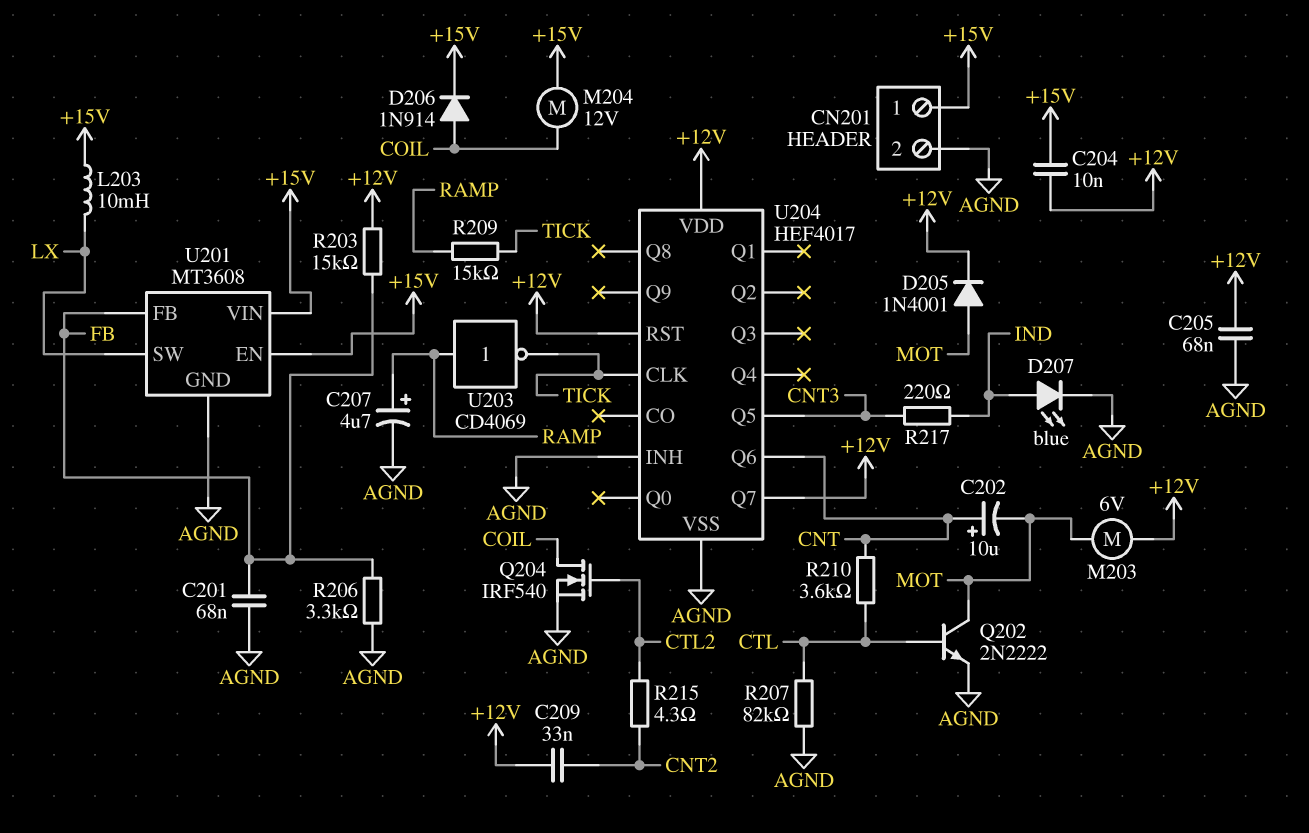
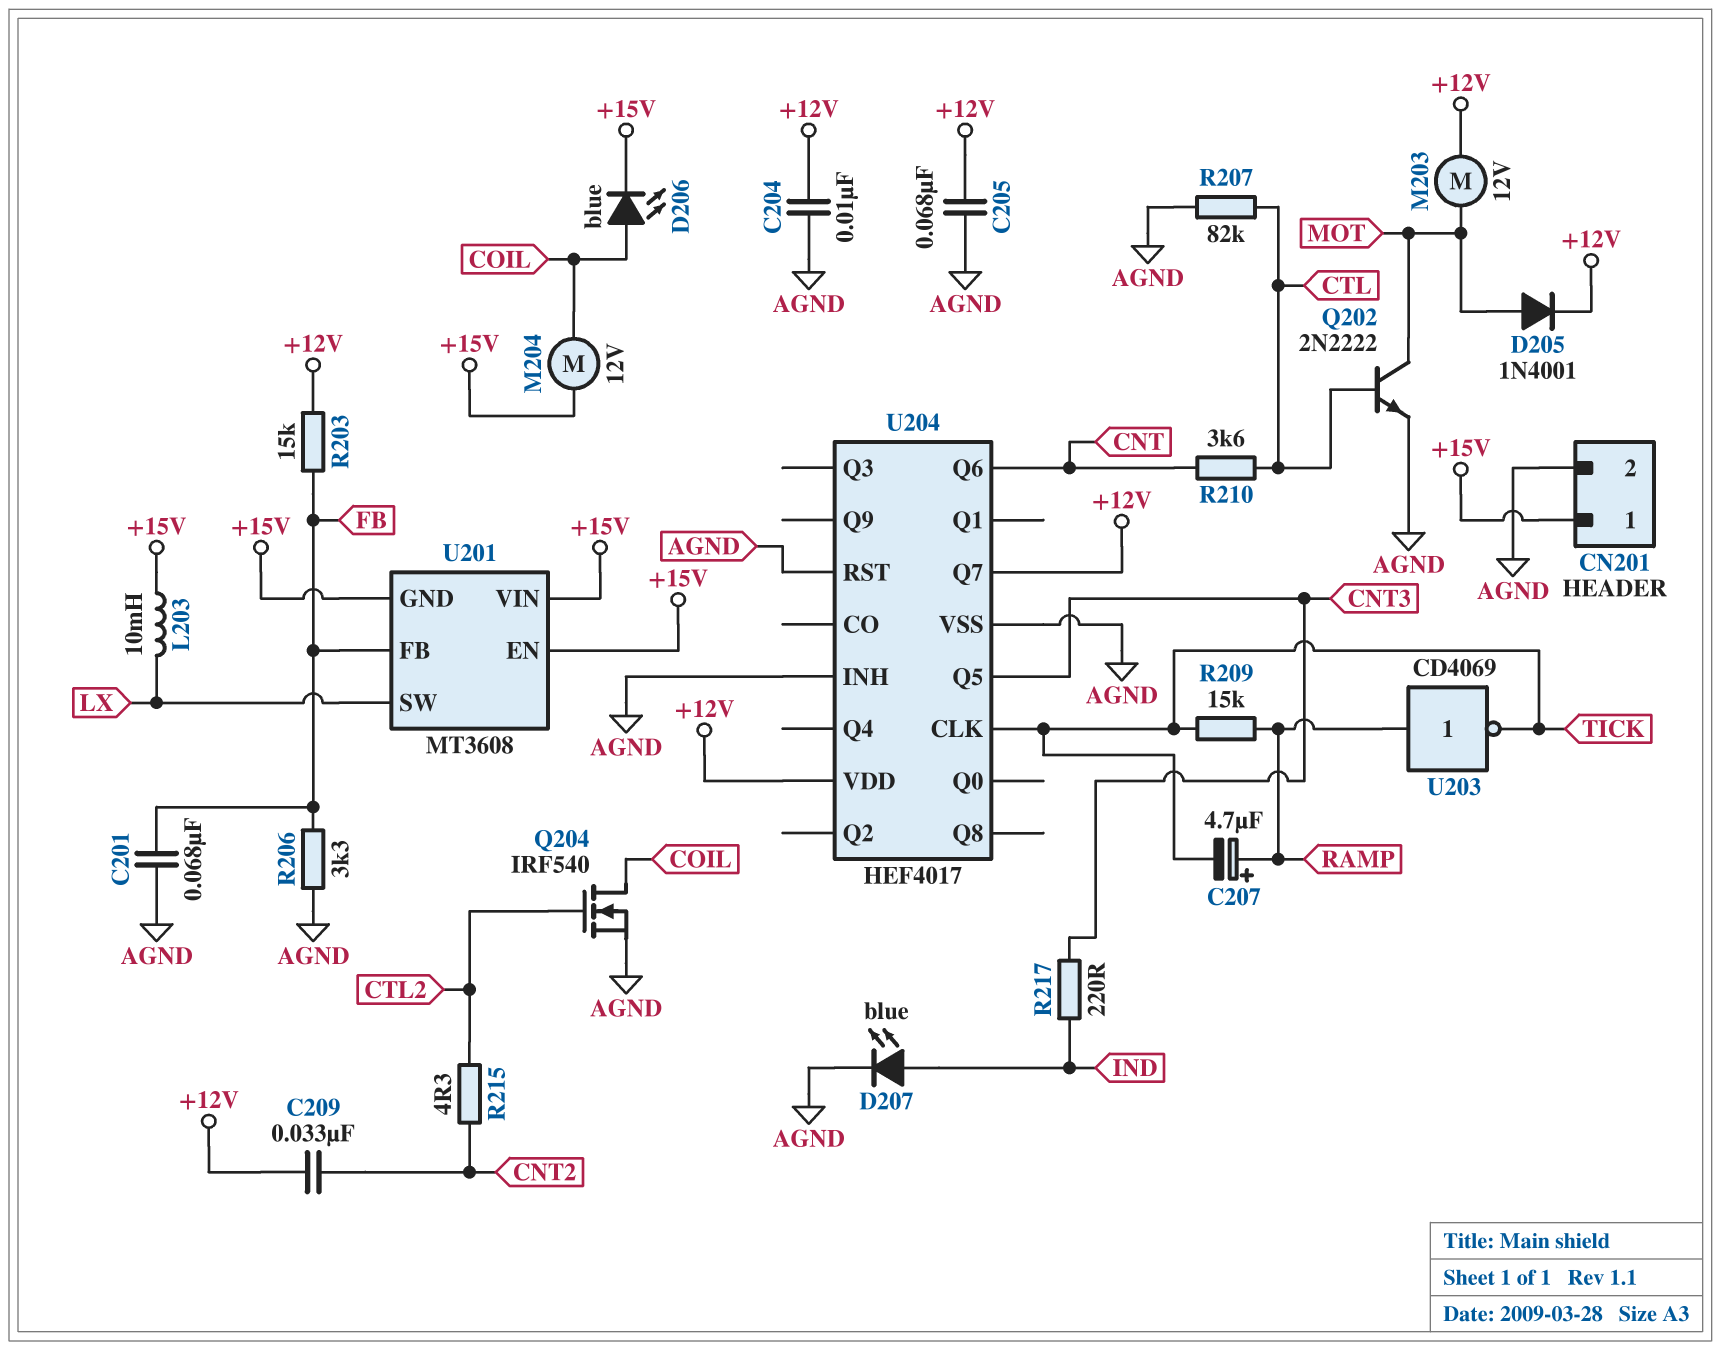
C202: 10uF (plus CNT, minus MOT) -> none
C204: 10nF (+12V, +15V) -> 10nF (+12V, AGND)
C207: 4.7uF (plus RAMP, minus AGND) -> 4.7uF (plus RAMP, minus TICK)
D206: diode 1N914 (A COIL, K +15V) -> LED blue (A COIL, K +15V)
M203: motor 6V (+12V, MOT) -> motor 12V (+12V, MOT)
U201 pin GND: AGND -> +15V
U204 pin RST: +12V -> AGND

